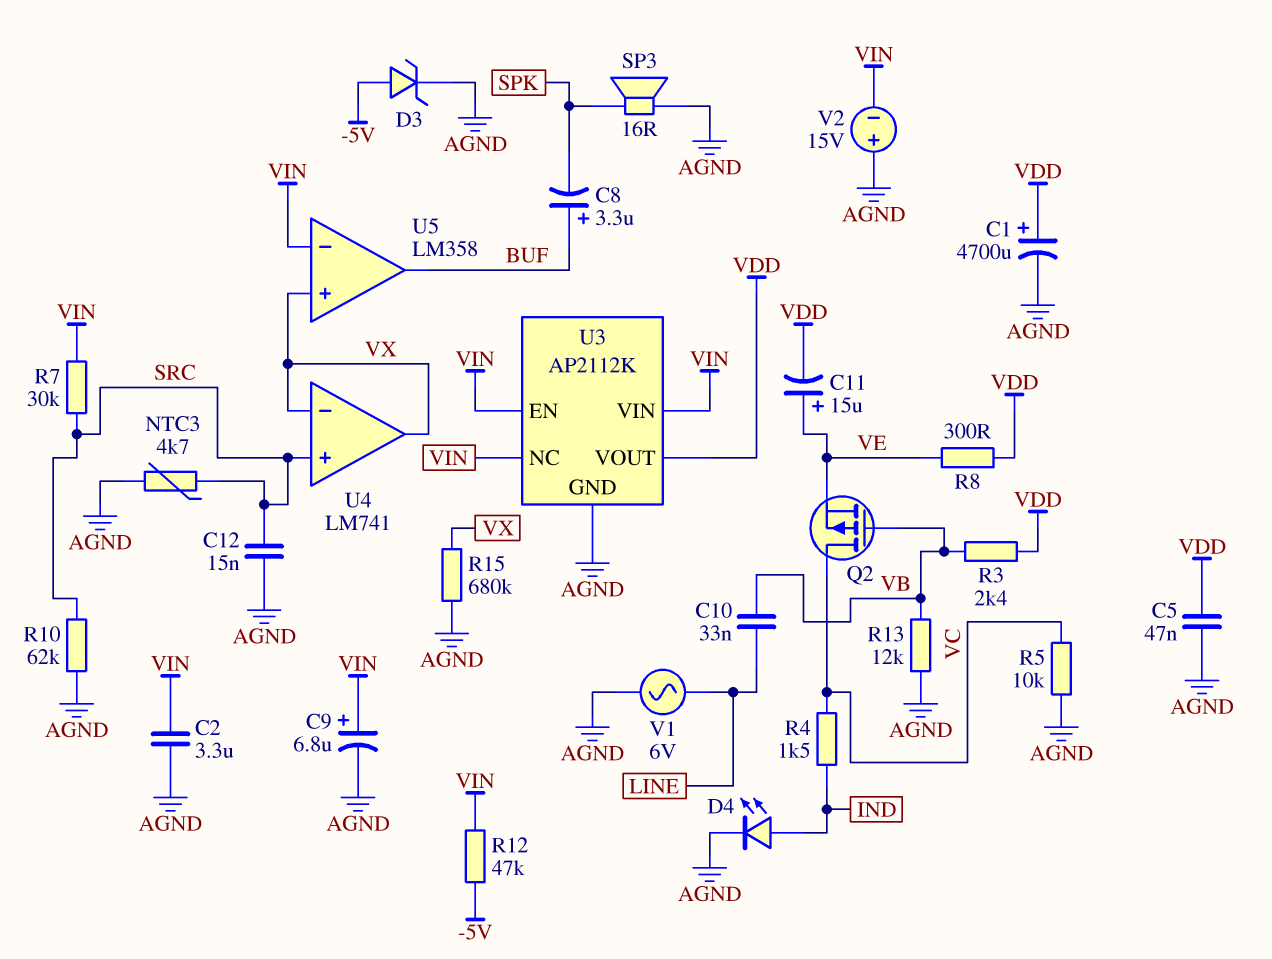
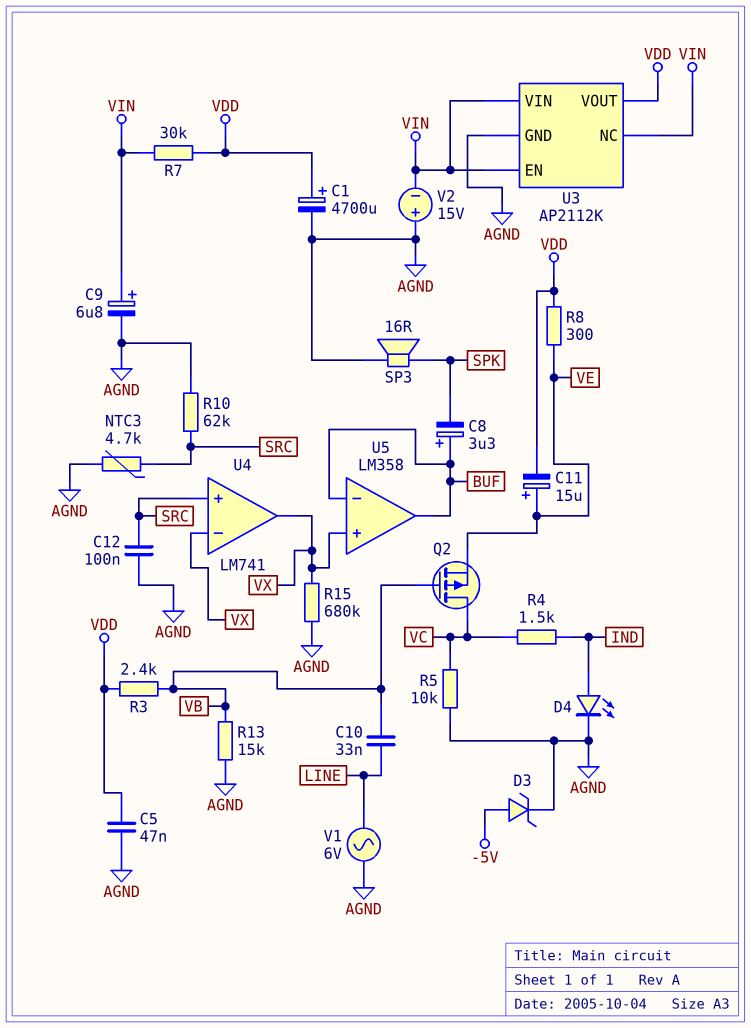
C2: 3.3uF (AGND, VIN) -> none
C12: 15nF (AGND, SRC) -> 100nF (AGND, SRC)
R7: 30k (SRC, VIN) -> 30k (VDD, VIN)
R12: 47k (-5V, VIN) -> none
R13: 12k (AGND, VB) -> 15k (AGND, VB)
U5 pin in-: VIN -> BUF

